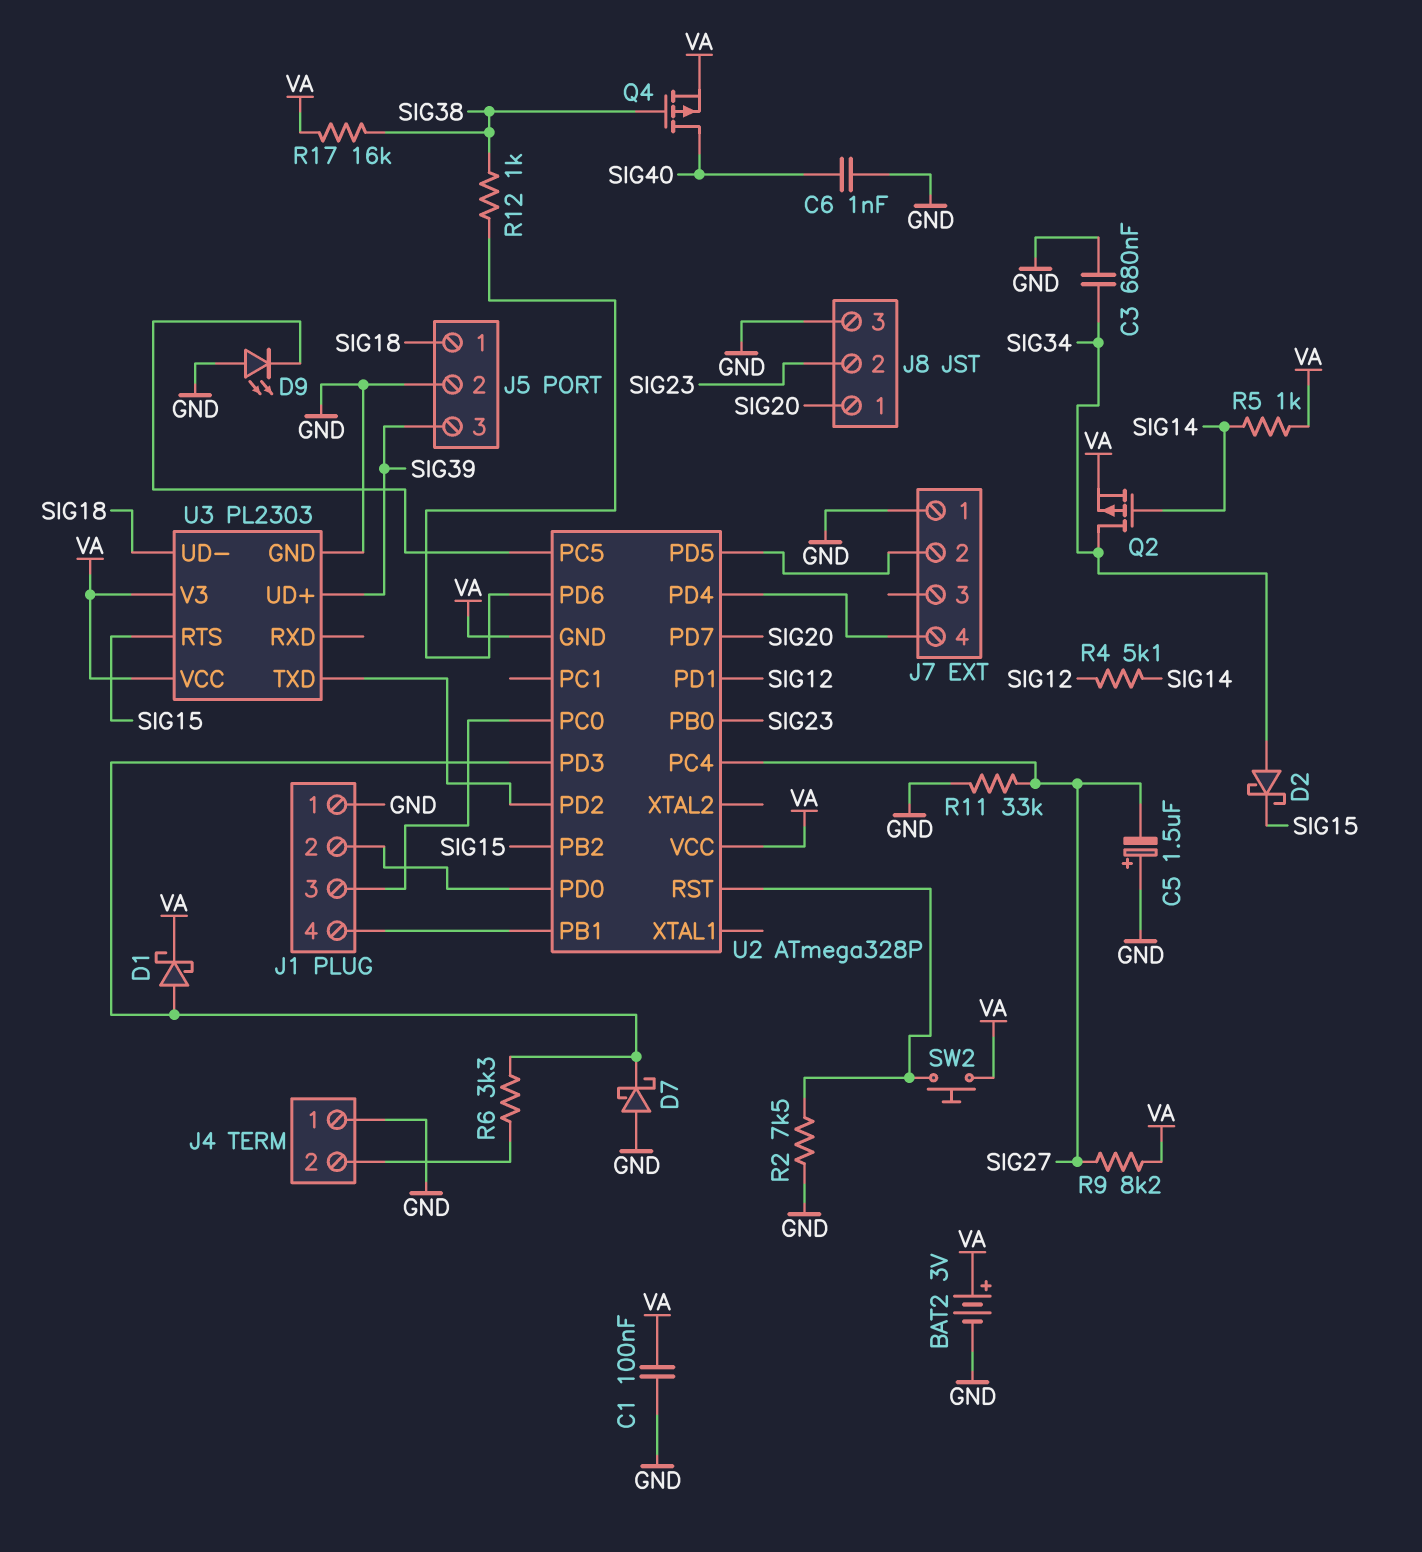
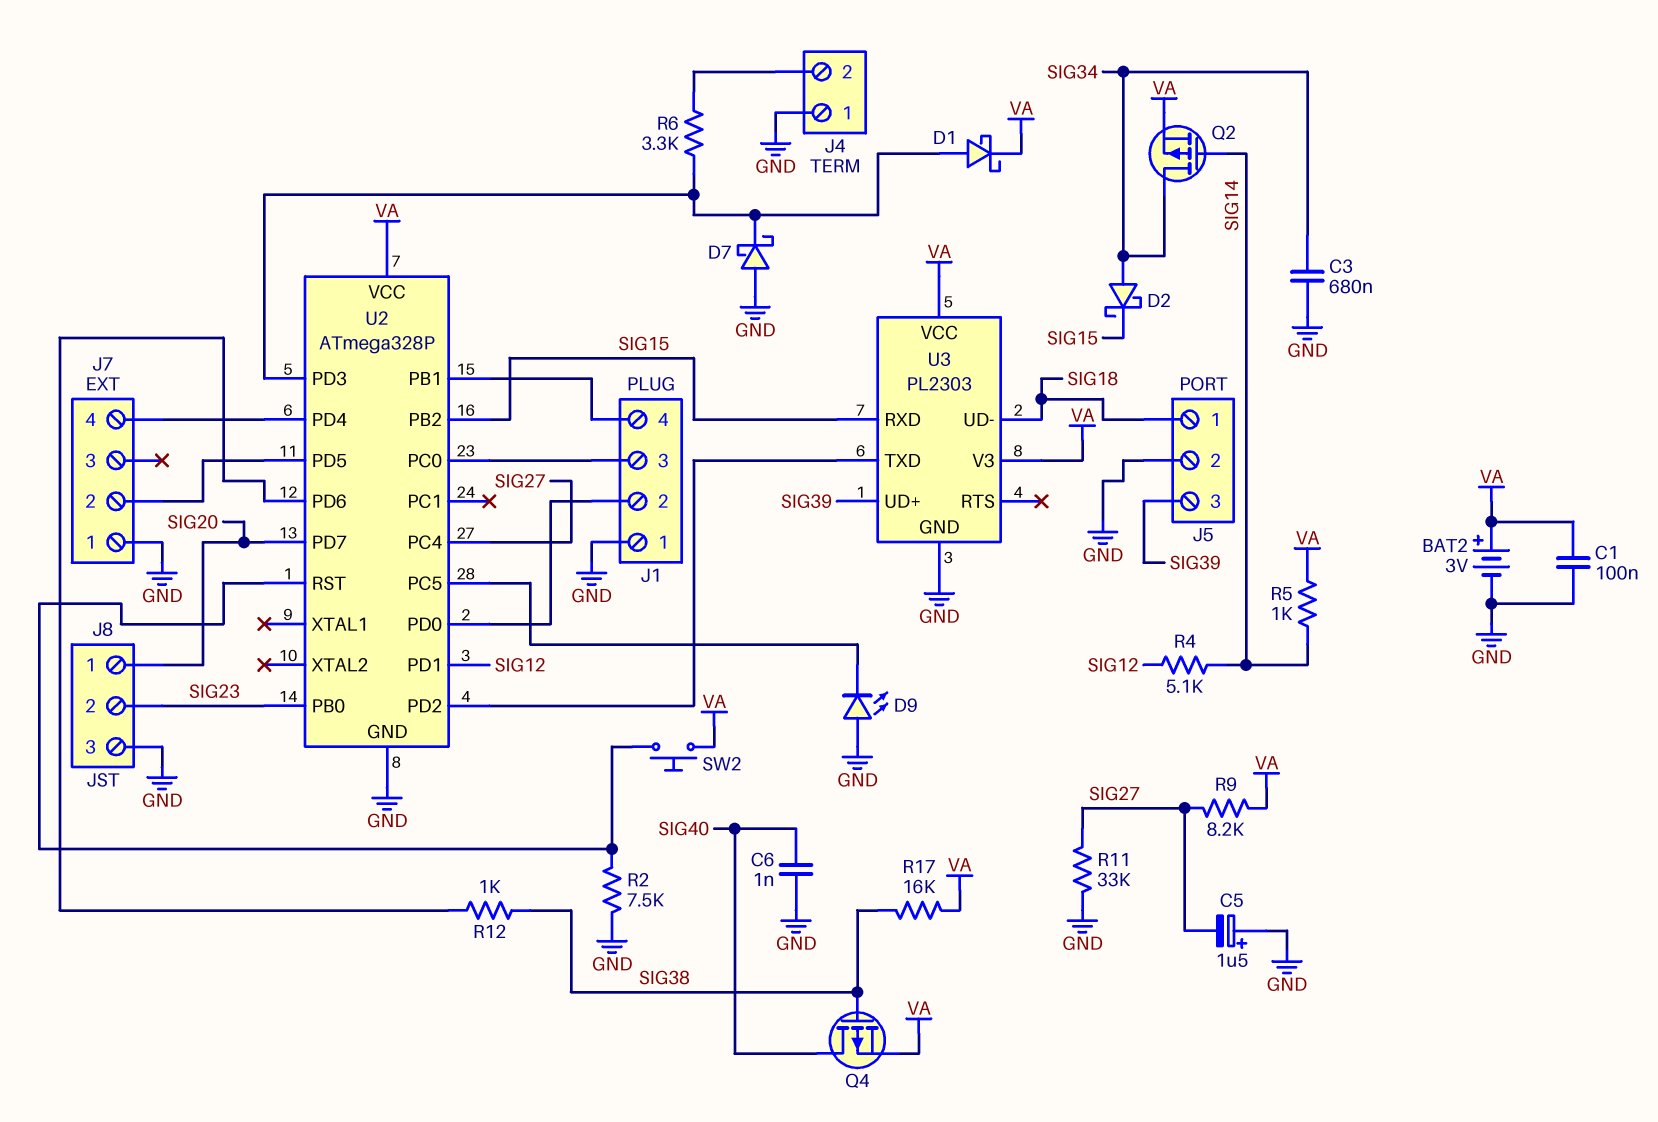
U2 pin GND: VA -> GND
U3 pin RTS: SIG15 -> none
U3 pin RXD: none -> SIG15

